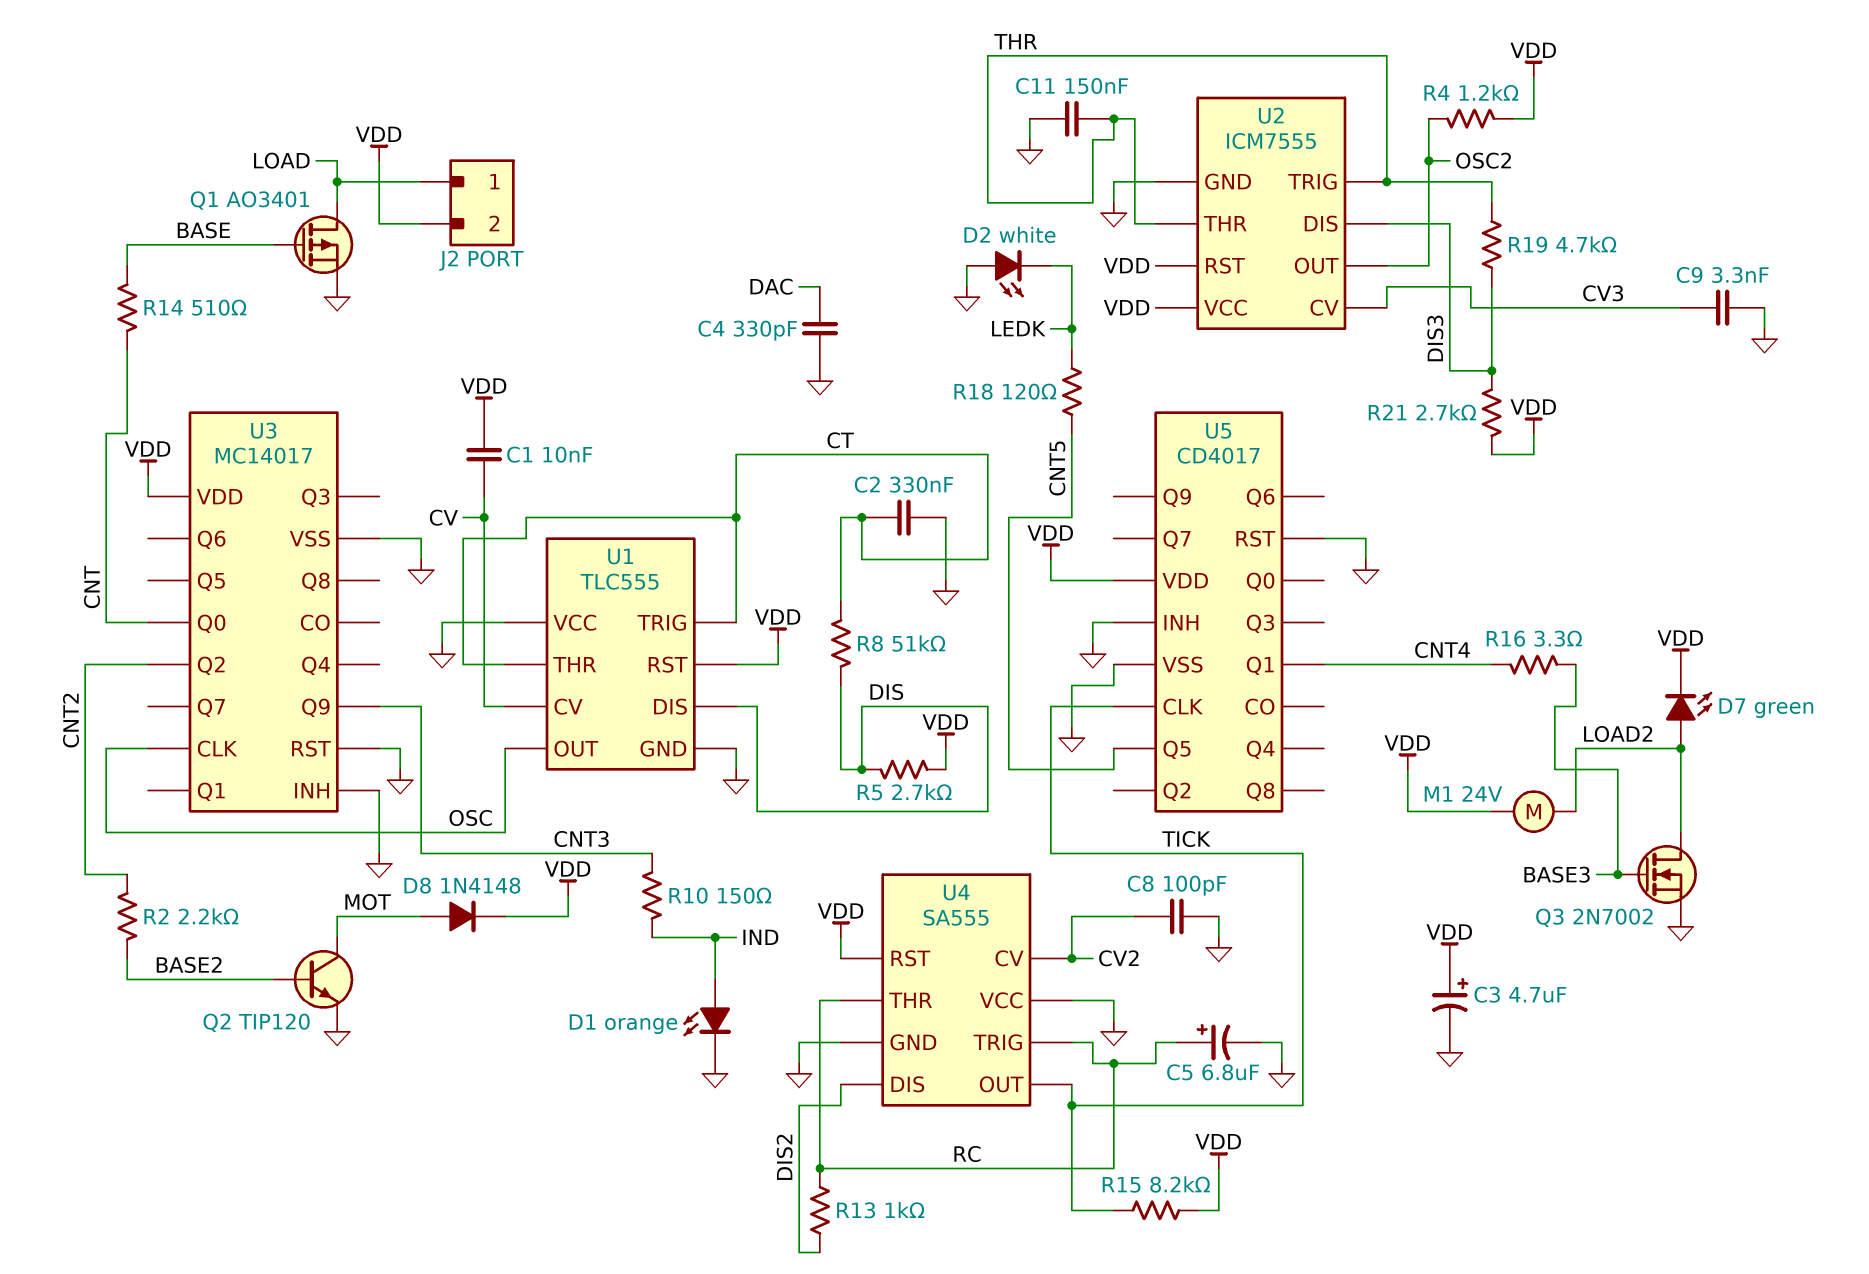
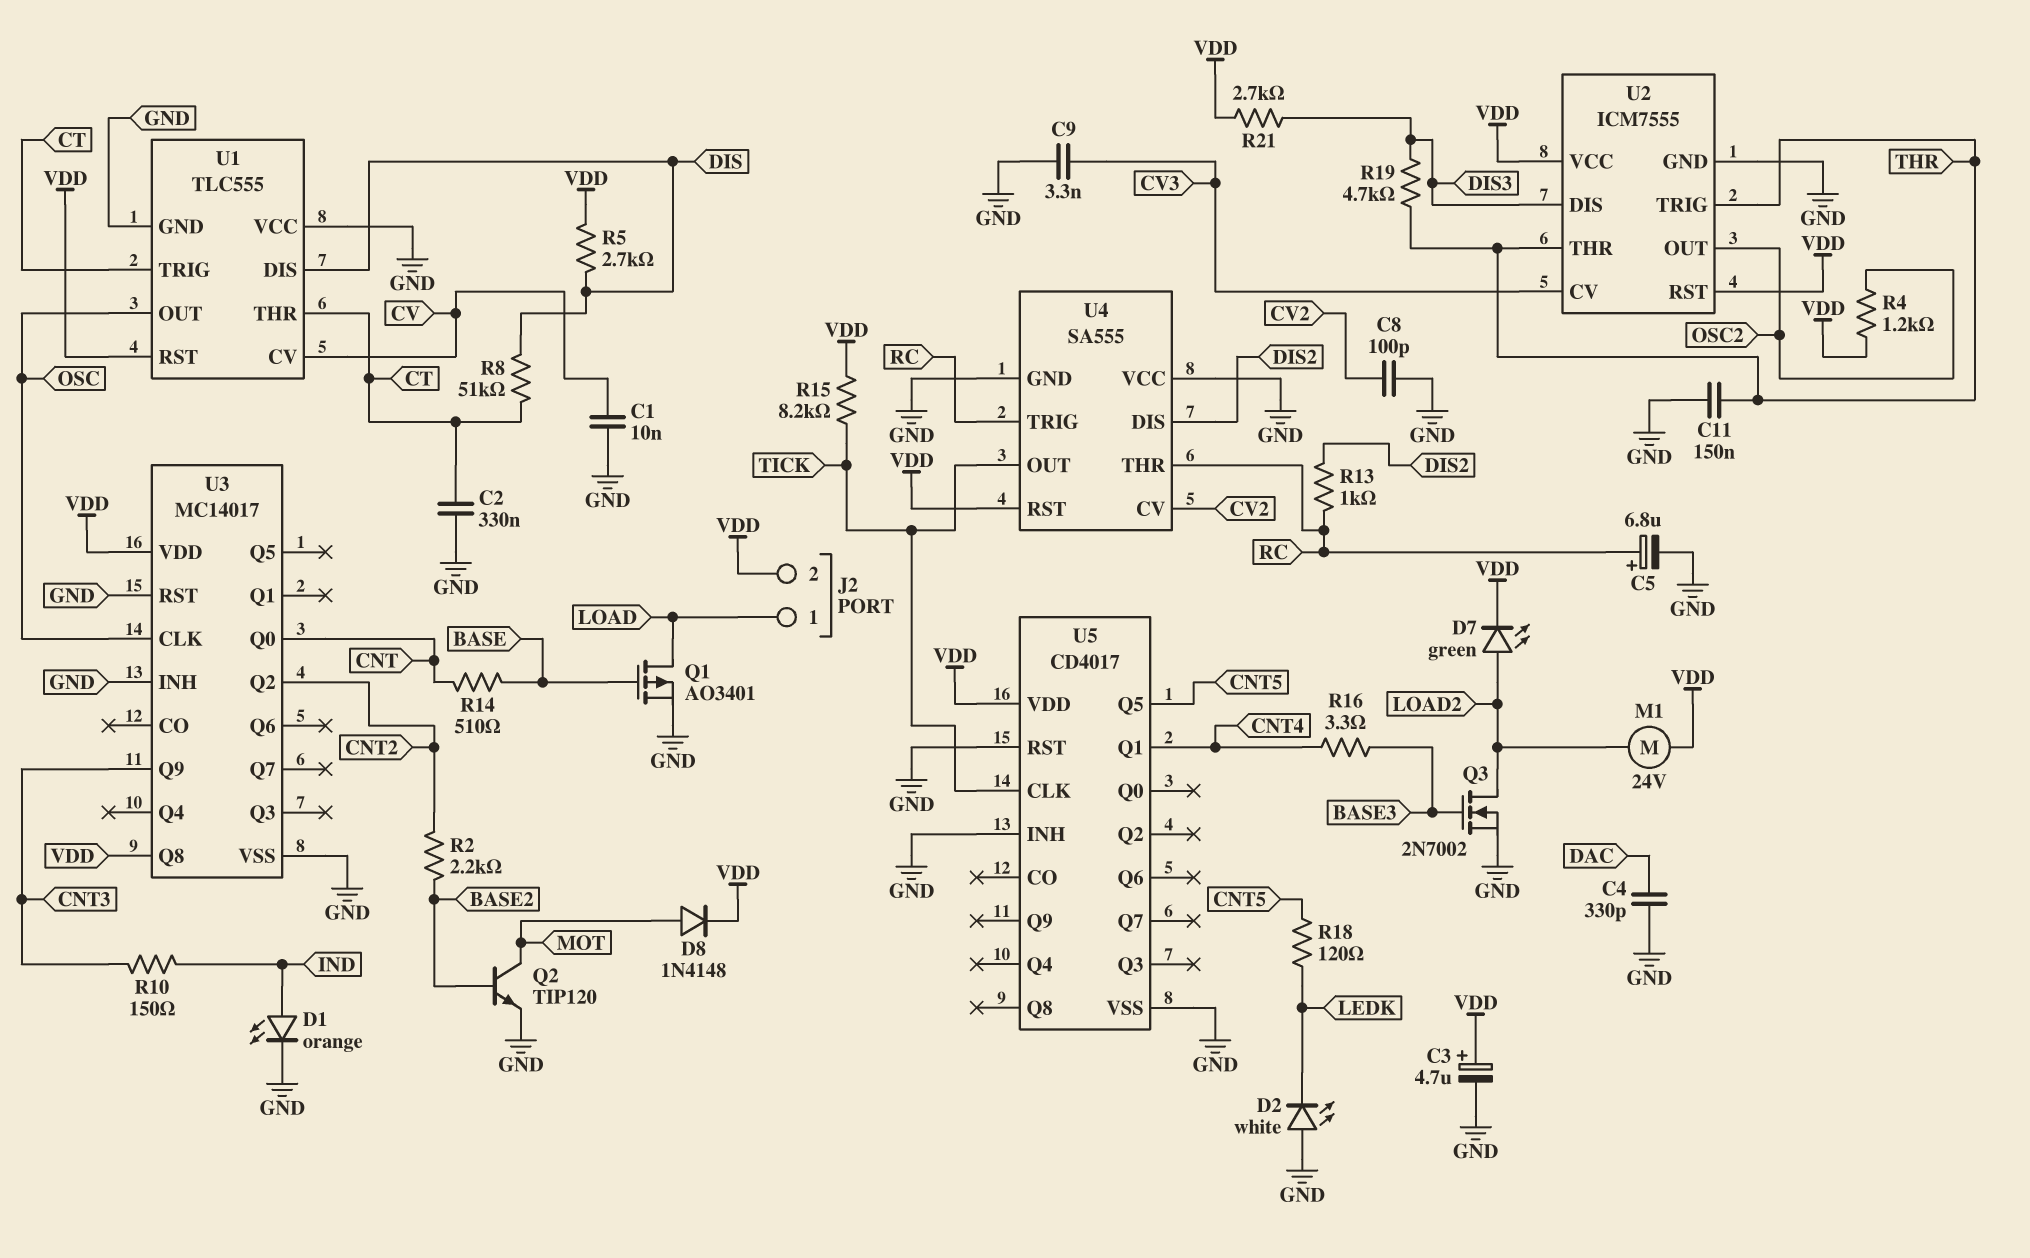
C1: 10nF (CV, VDD) -> 10nF (CV, GND)
U3 pin Q8: none -> VDD

